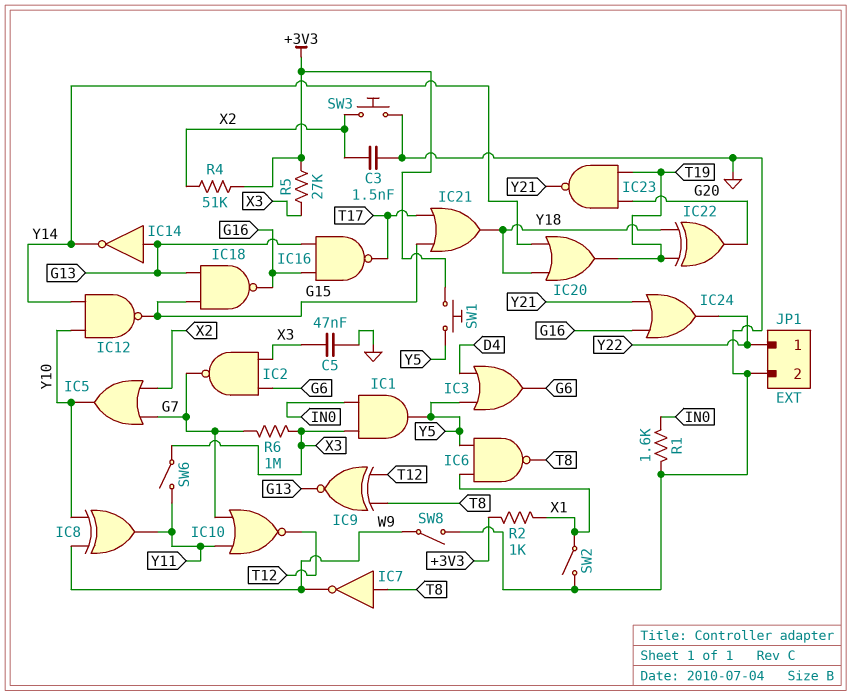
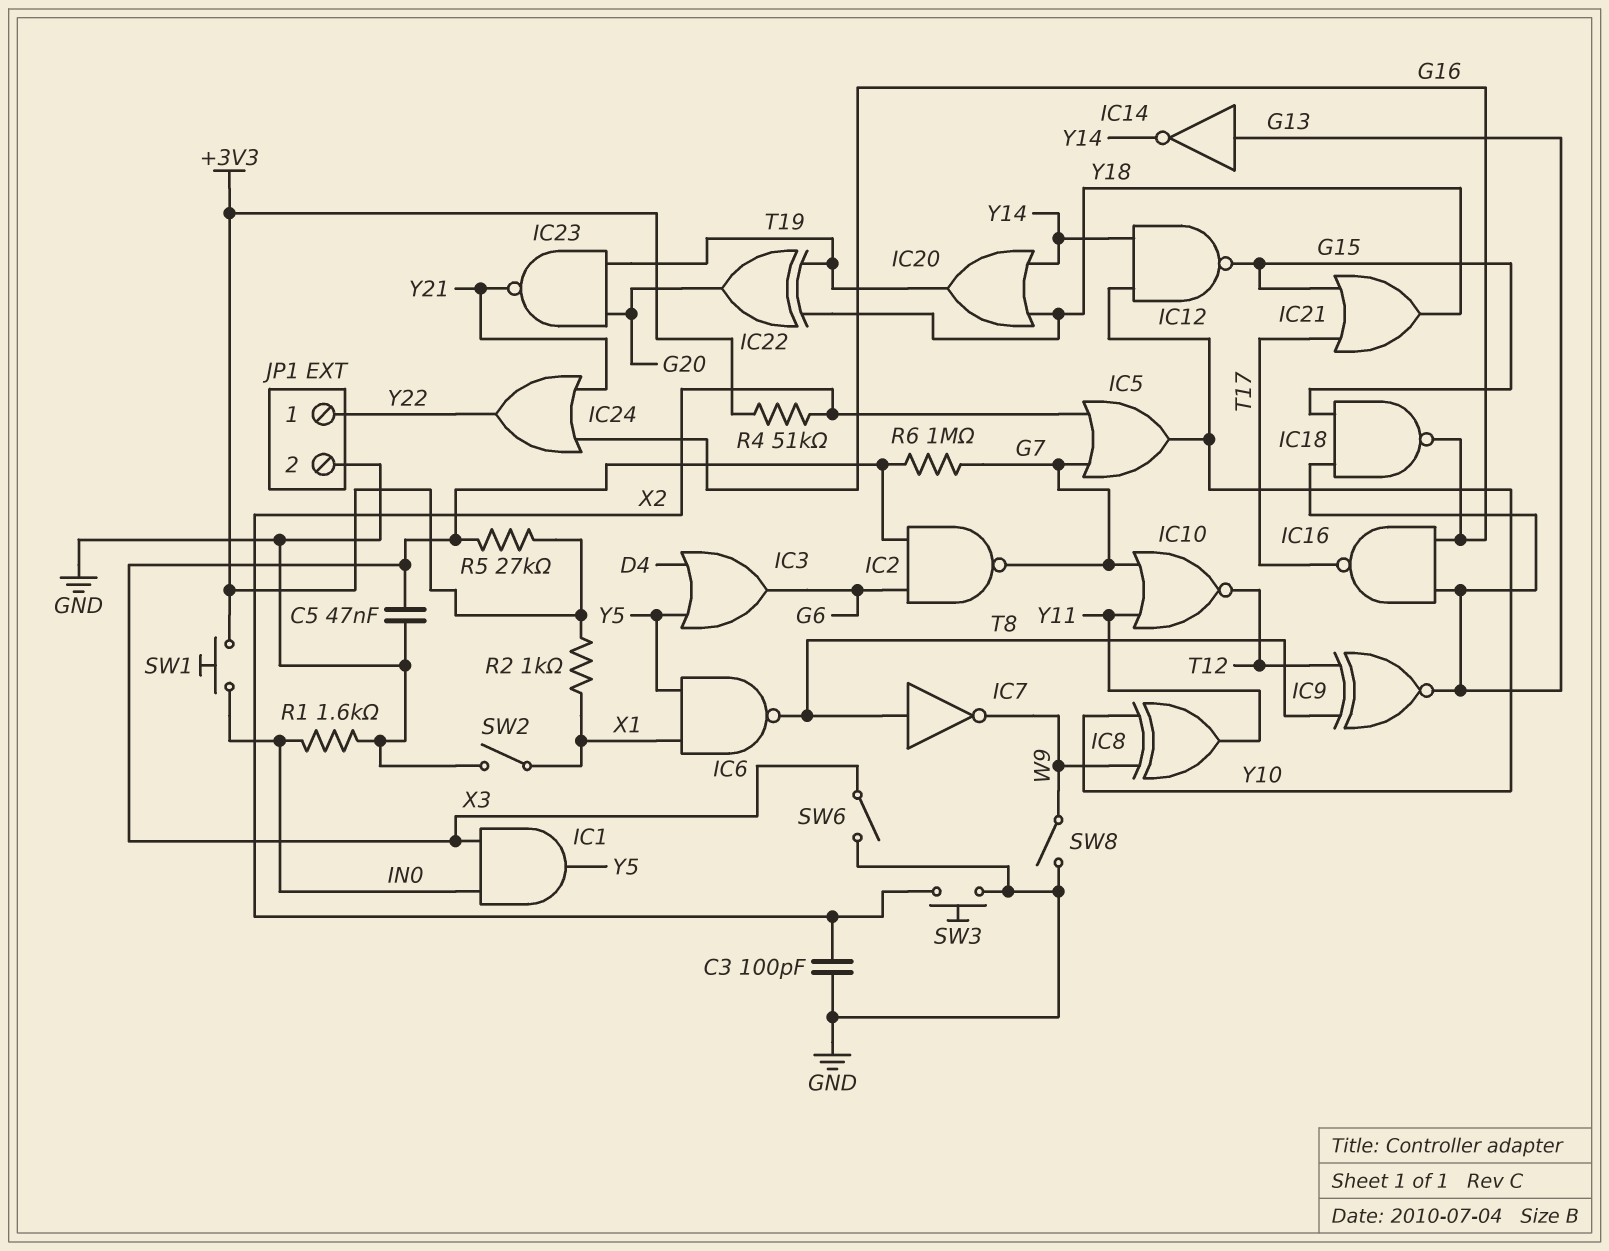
C3: 1.5nF (GND, X2) -> 100pF (GND, X2)
SW1: button (+3V3, Y5) -> button (+3V3, IN0)
SW6: switch (X3, Y11) -> switch (GND, X3)

